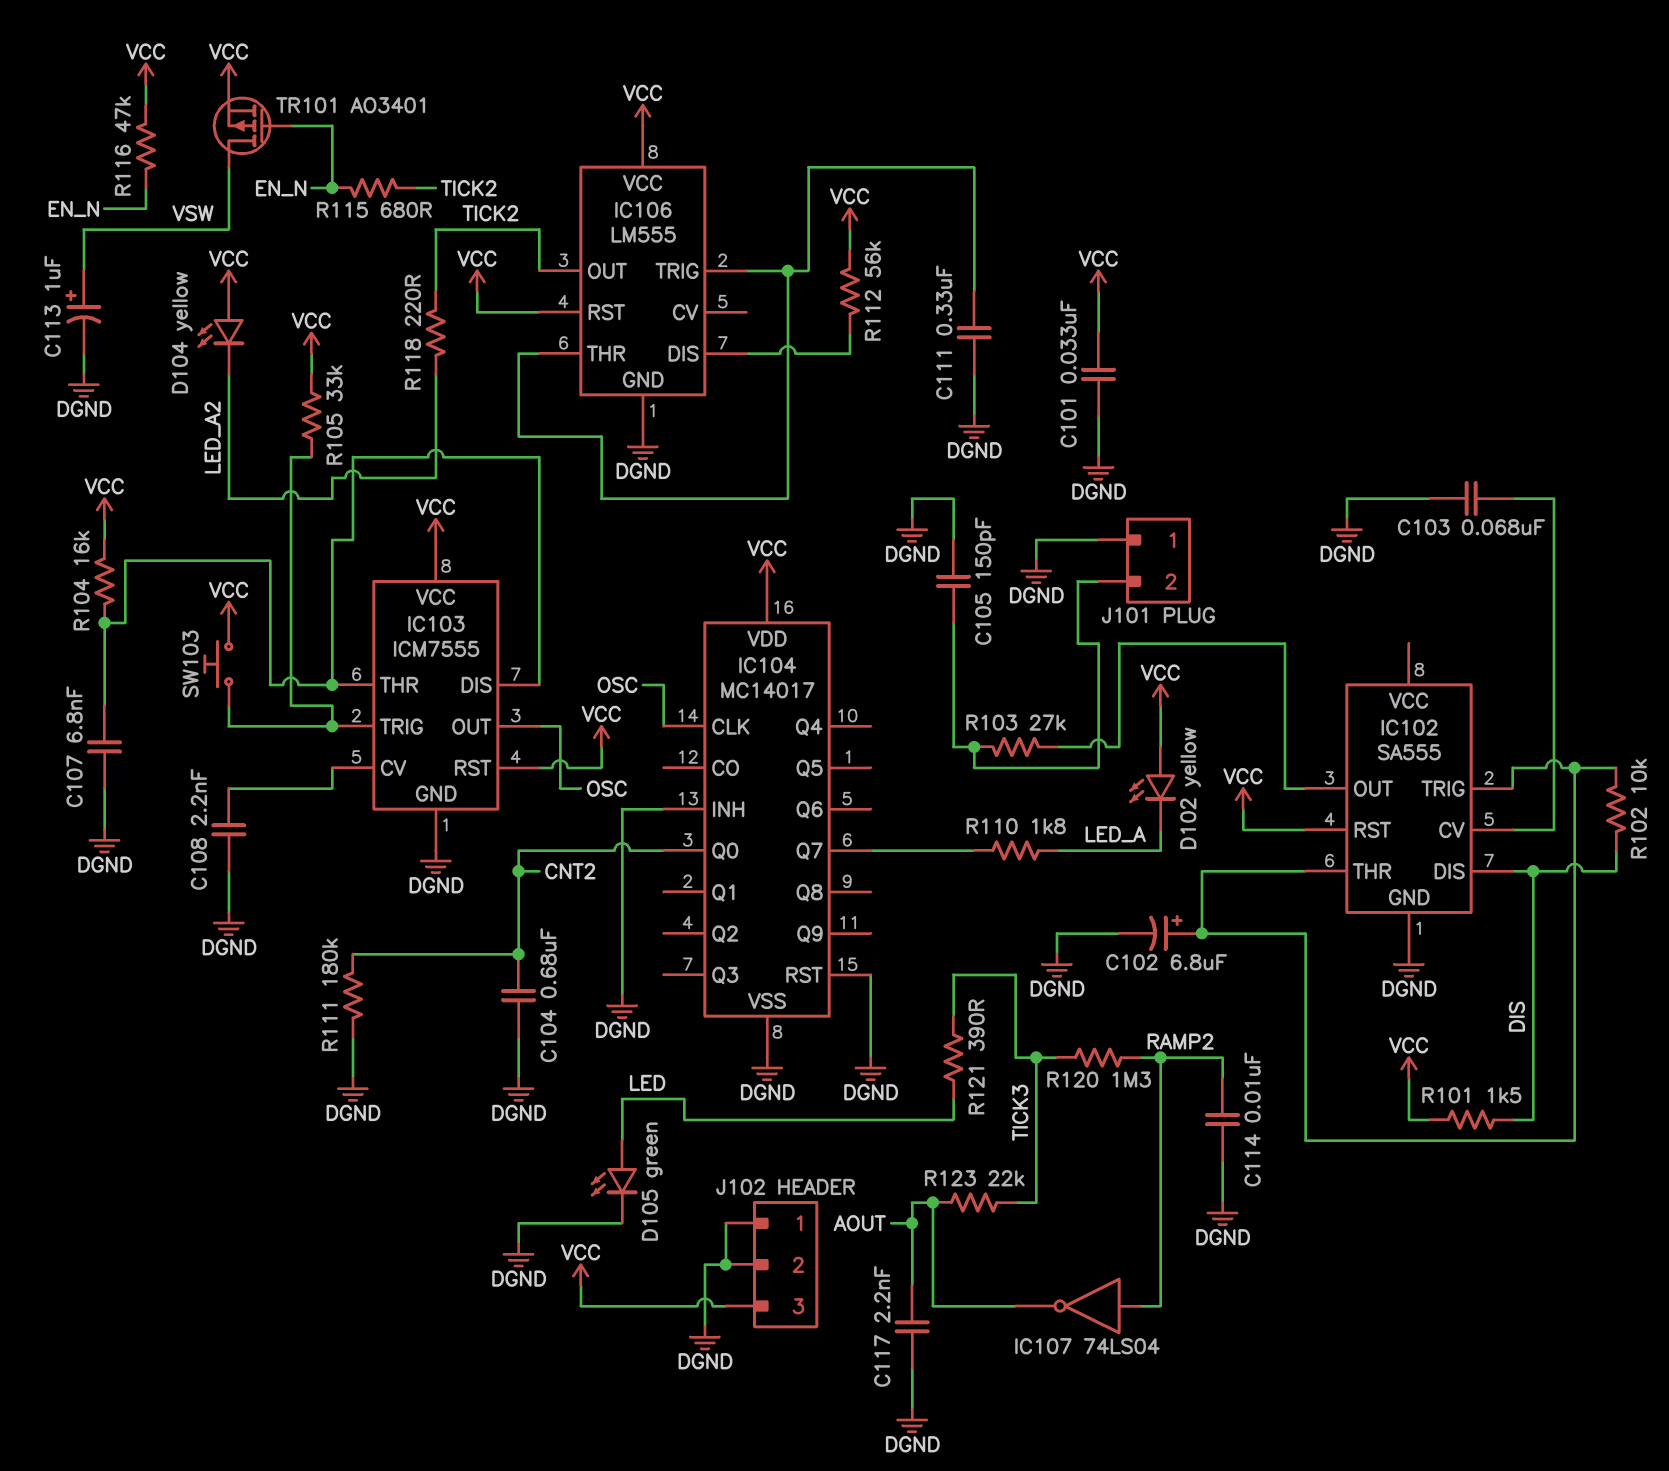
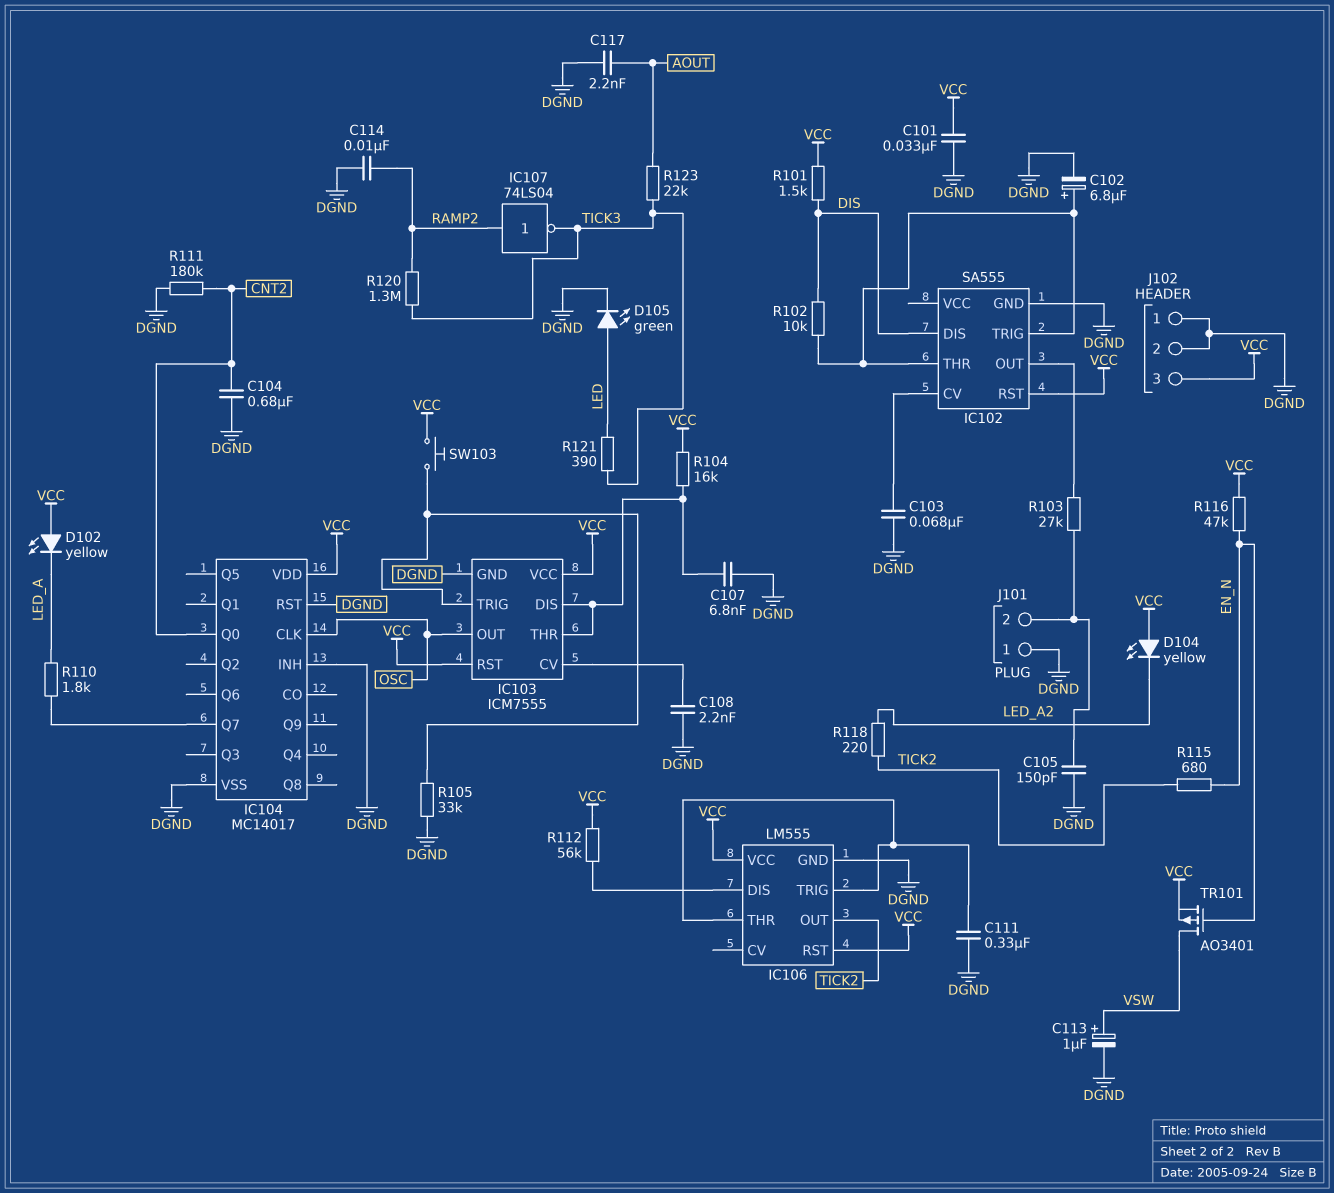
IC107: NOT 74LS04 (in RAMP2, out AOUT) -> NOT 74LS04 (in RAMP2, out TICK3)
R105: 33k (IC103/TRIG, VCC) -> 33k (DGND, IC103/TRIG)

